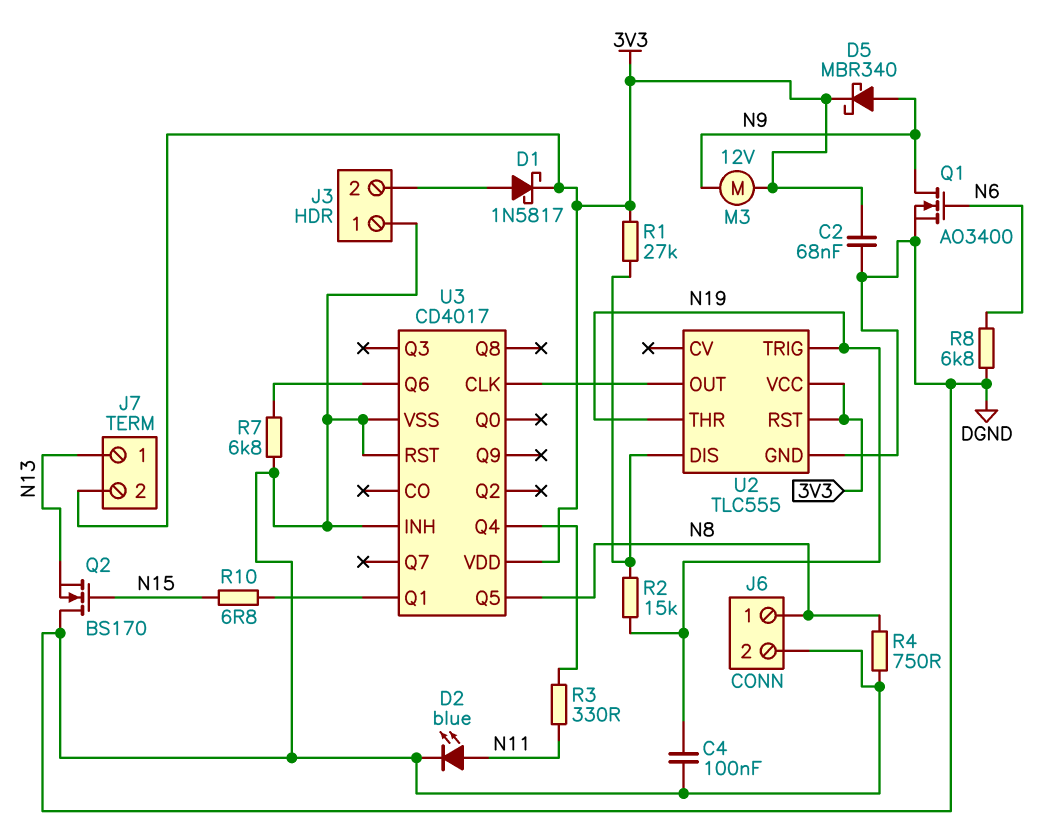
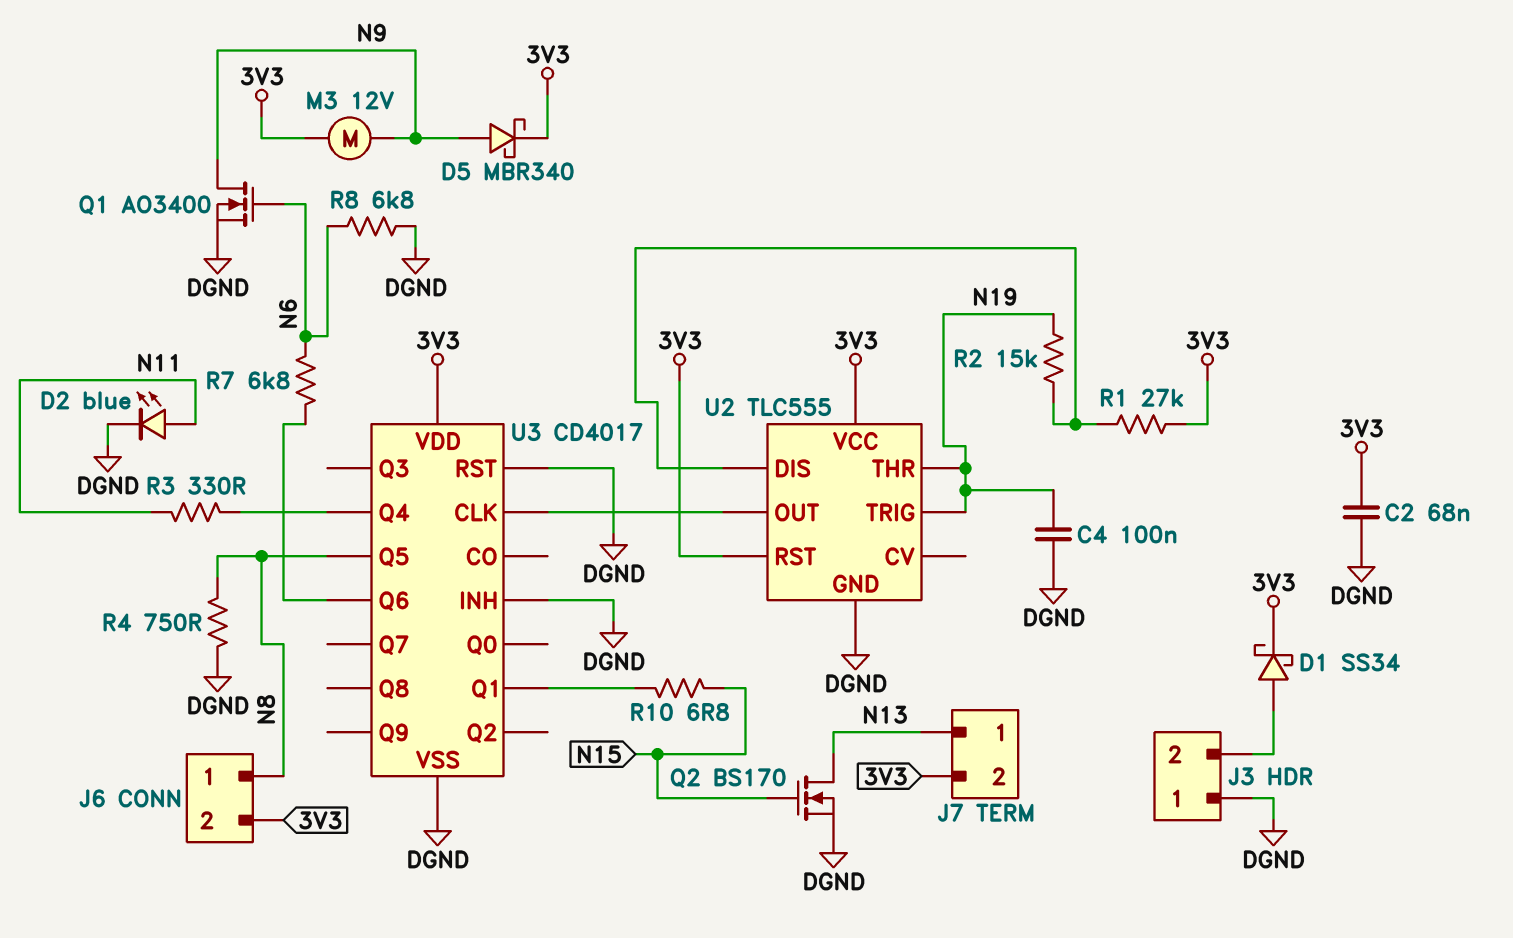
D1: schottky 1N5817 (A J3/2, K 3V3) -> schottky SS34 (A J3/2, K 3V3)
J6 pin 2: DGND -> 3V3
Q2: NMOS BS170 (G N15, D DGND, S N13) -> NMOS BS170 (G N15, D N13, S DGND)
R7: 6.8k (DGND, U3/Q6) -> 6.8k (N6, U3/Q6)

